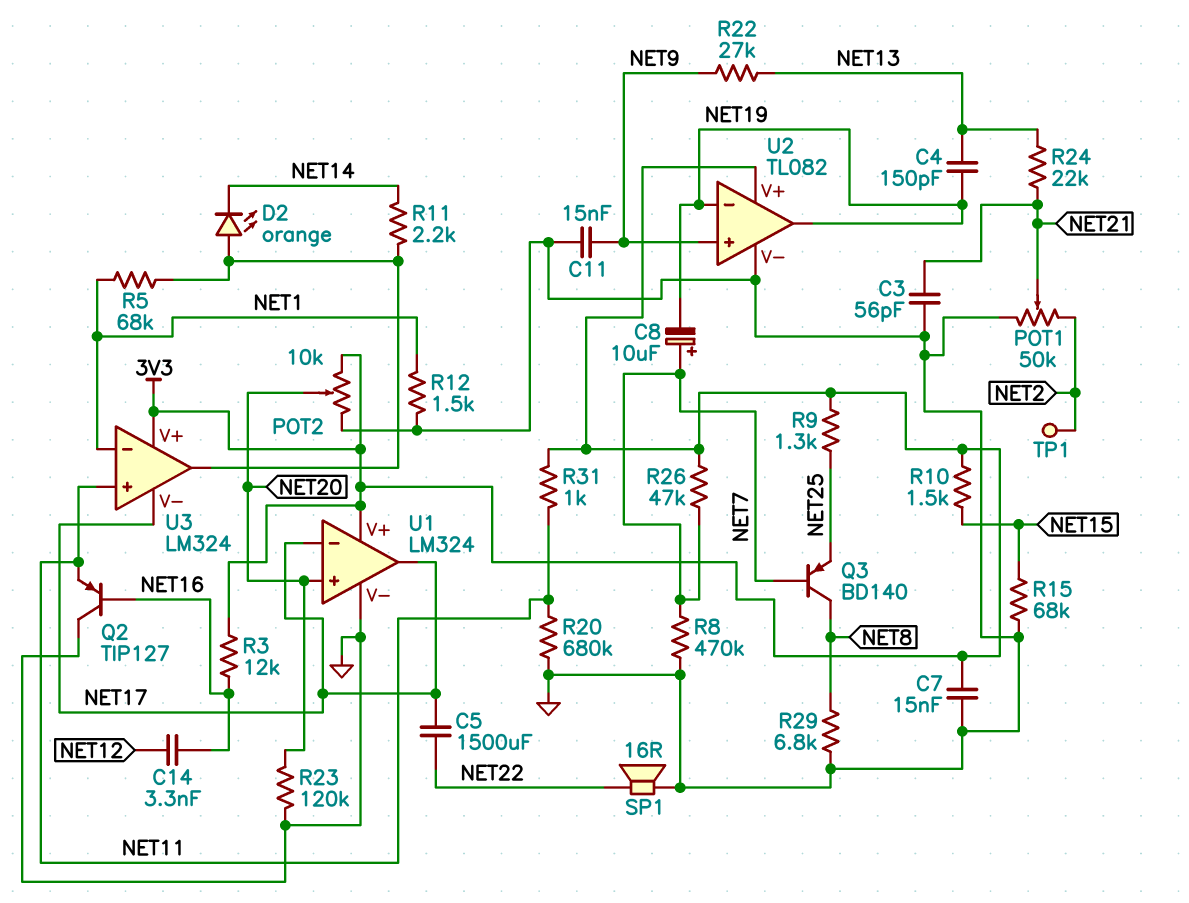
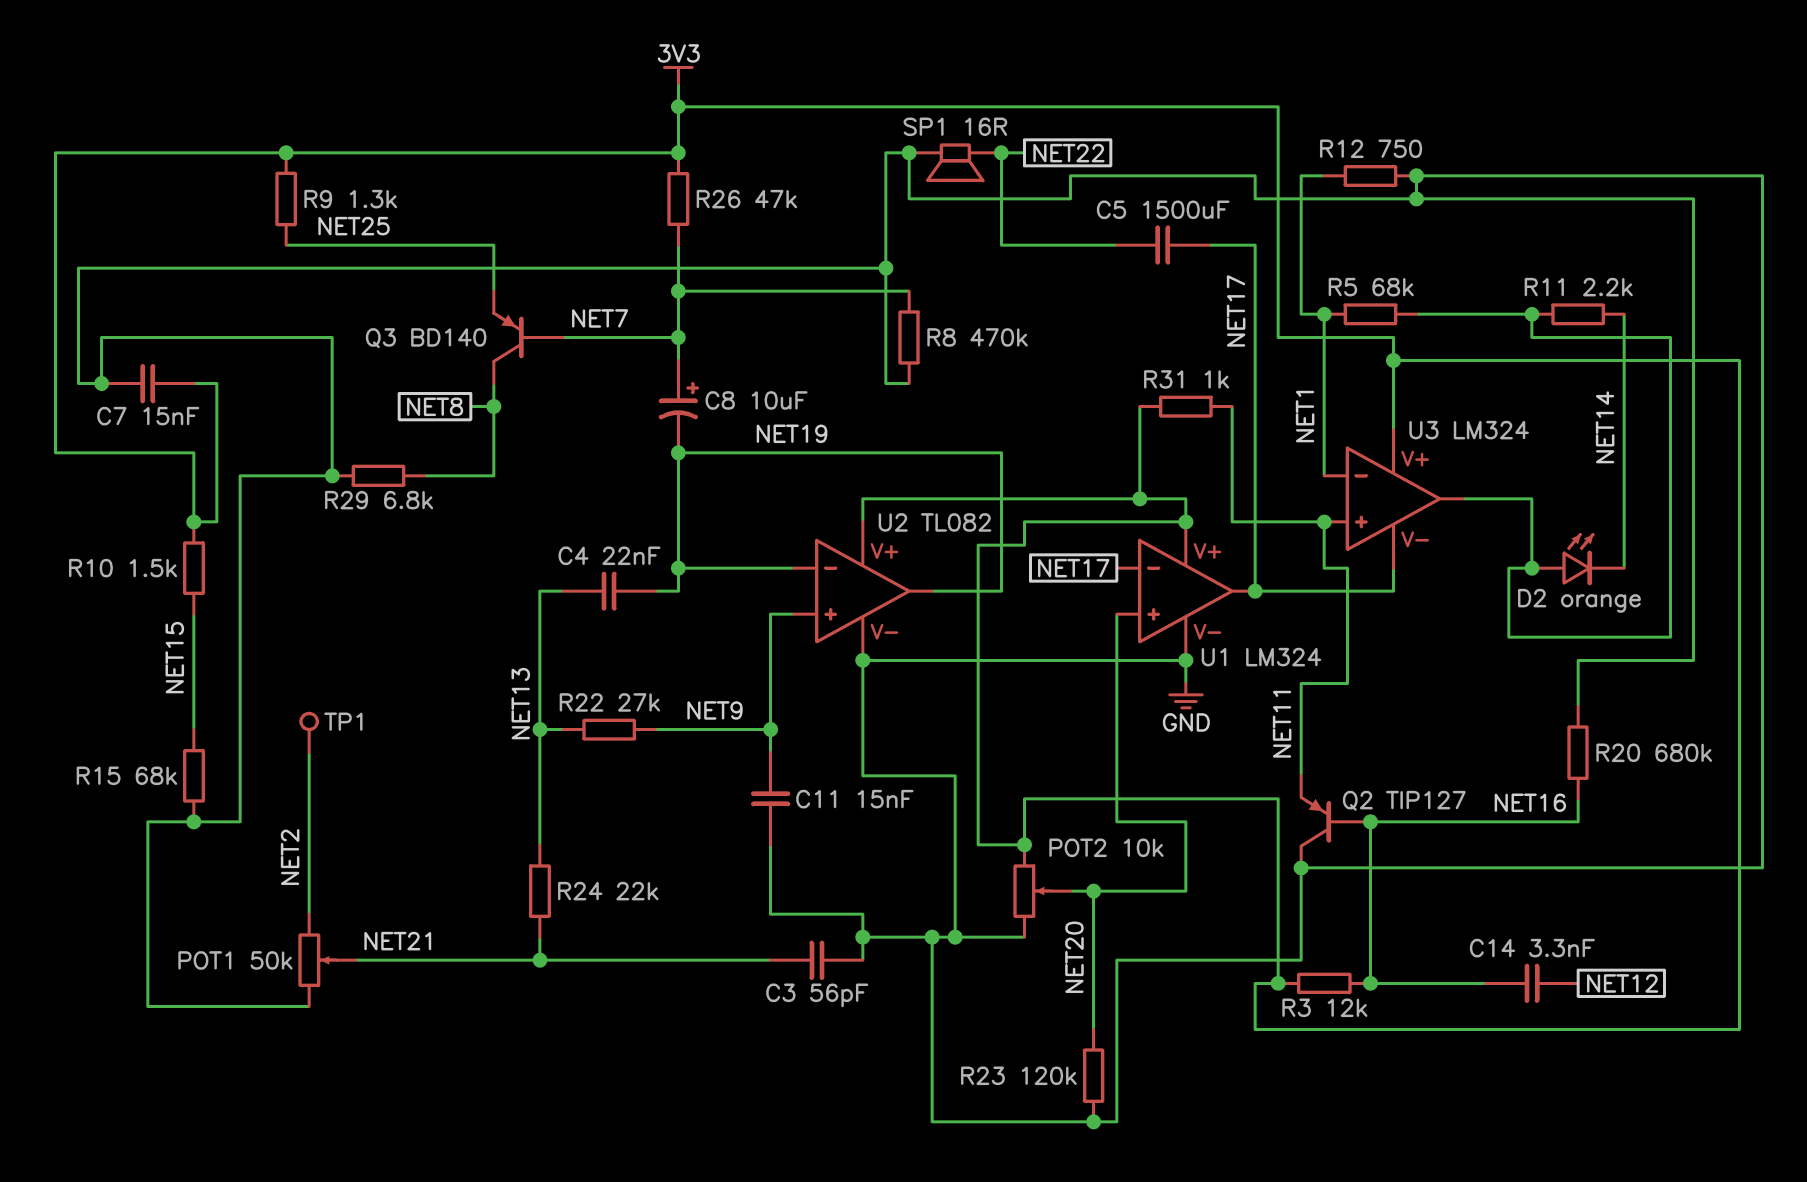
C4: 150pF (NET13, NET19) -> 22nF (NET13, NET19)
R12: 1.5k (GND, NET1) -> 750 (GND, NET1)
R20: 680k (GND, NET11) -> 680k (GND, NET16)

